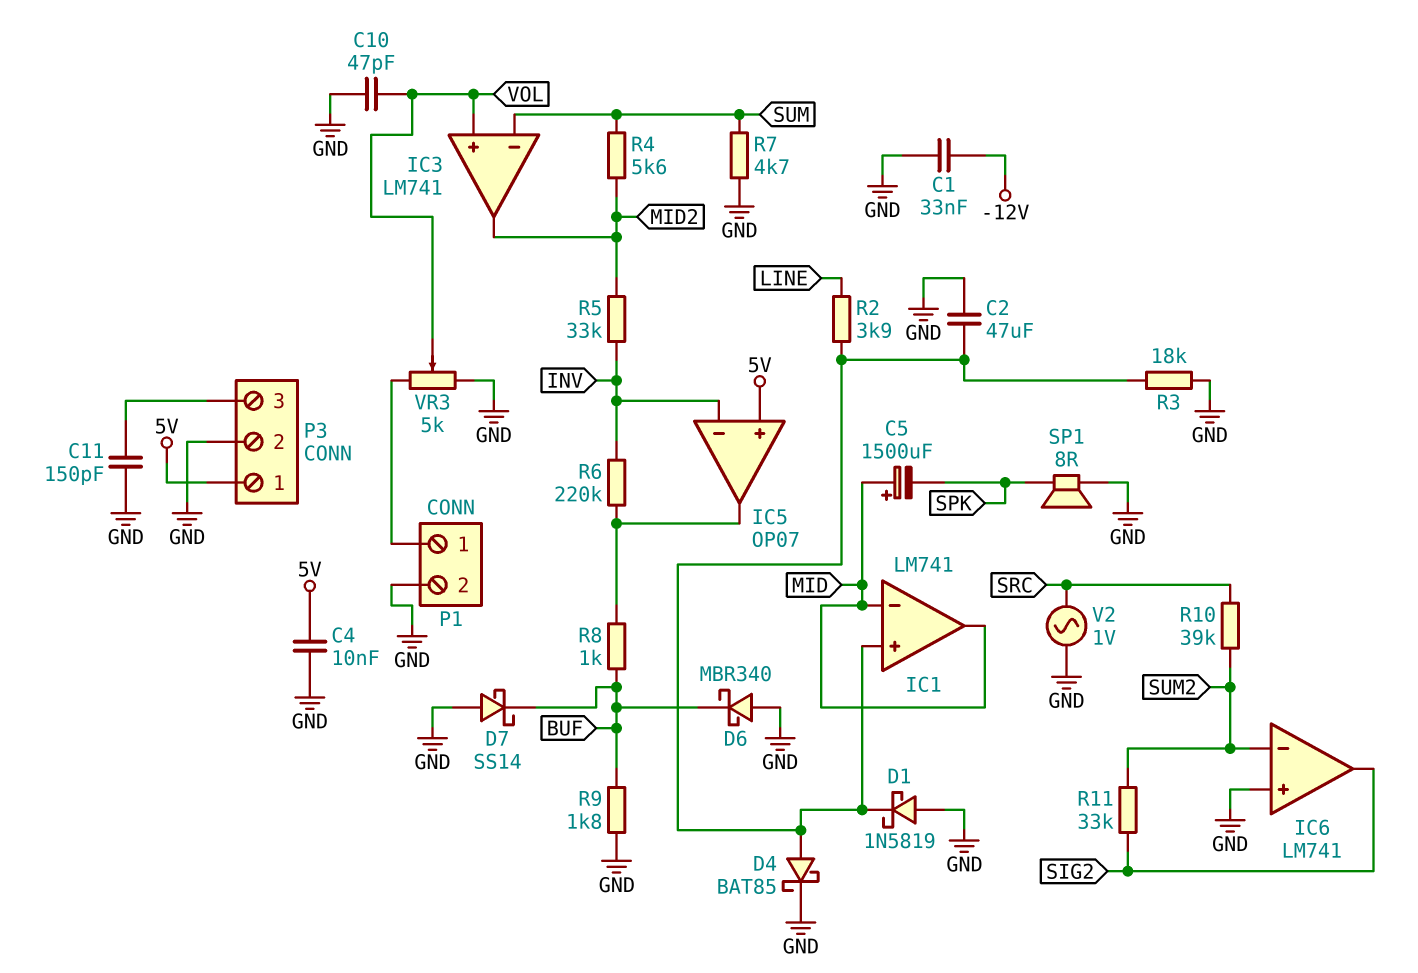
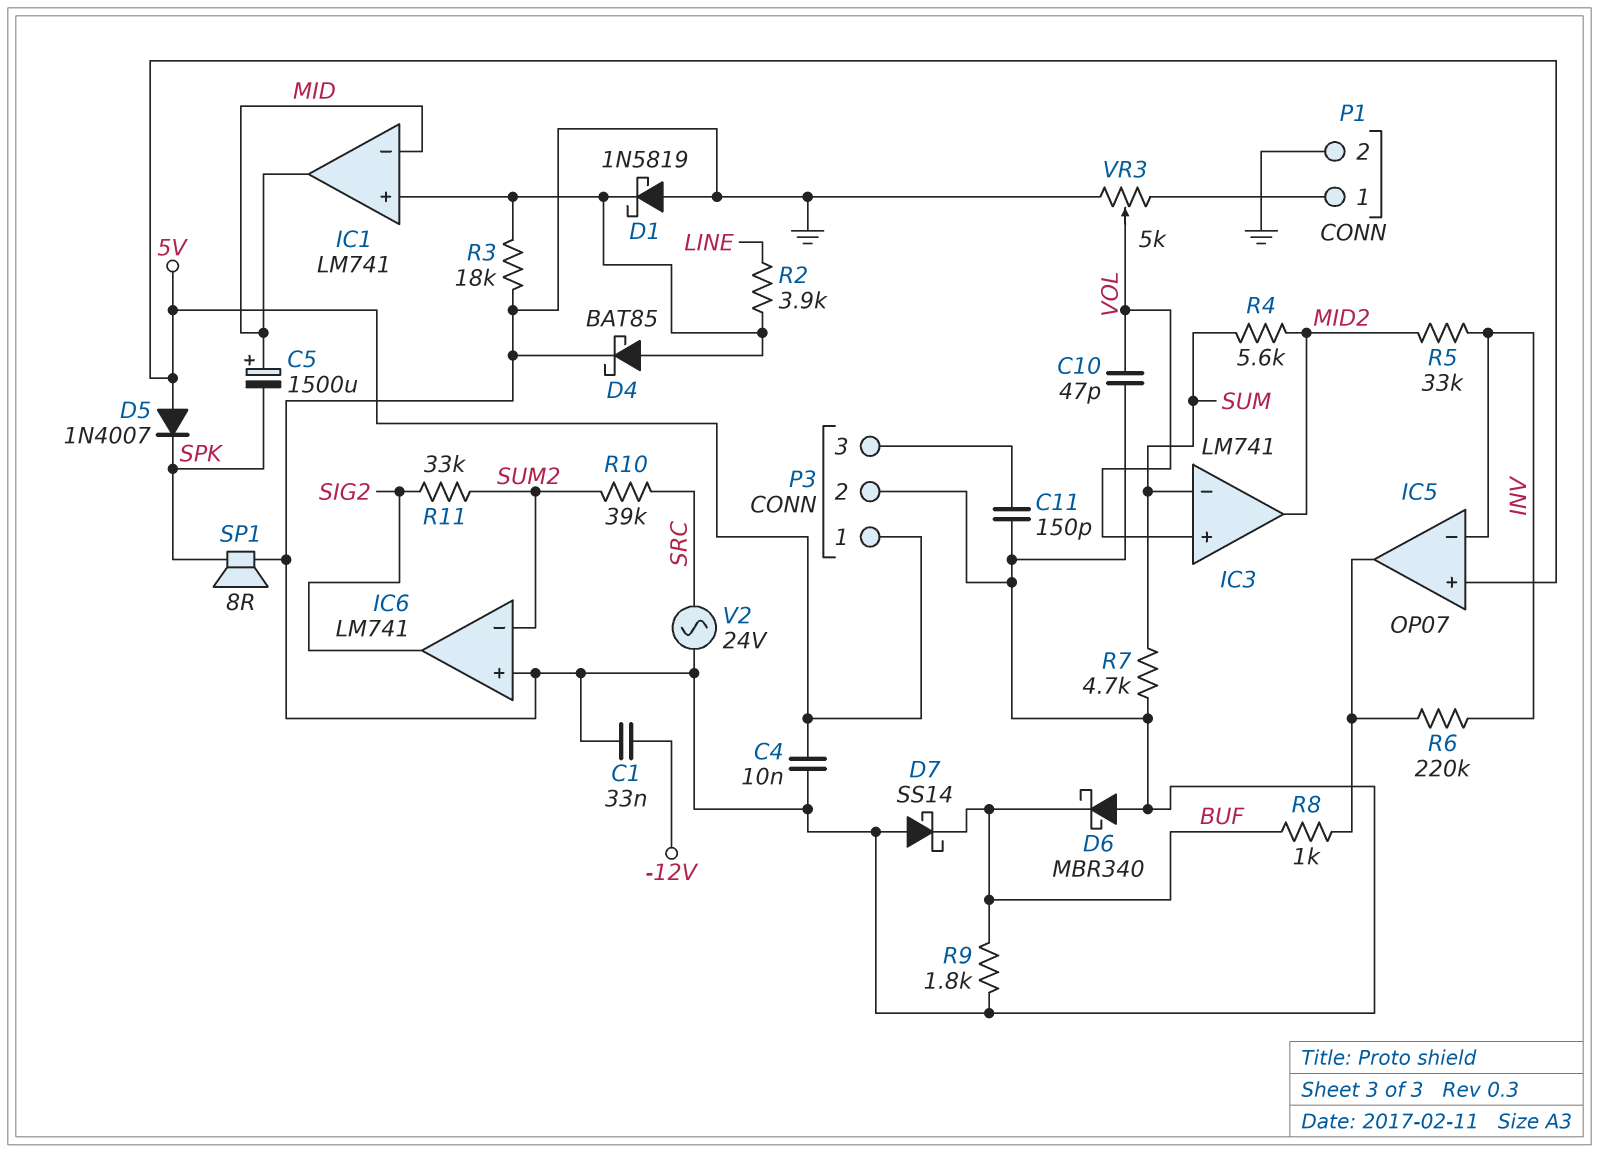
C2: 47uF (GND, IC1/in+) -> none
D5: none -> diode 1N4007 (A 5V, K SPK)
V2: AC 1V (GND, SRC) -> AC 24V (GND, SRC)

